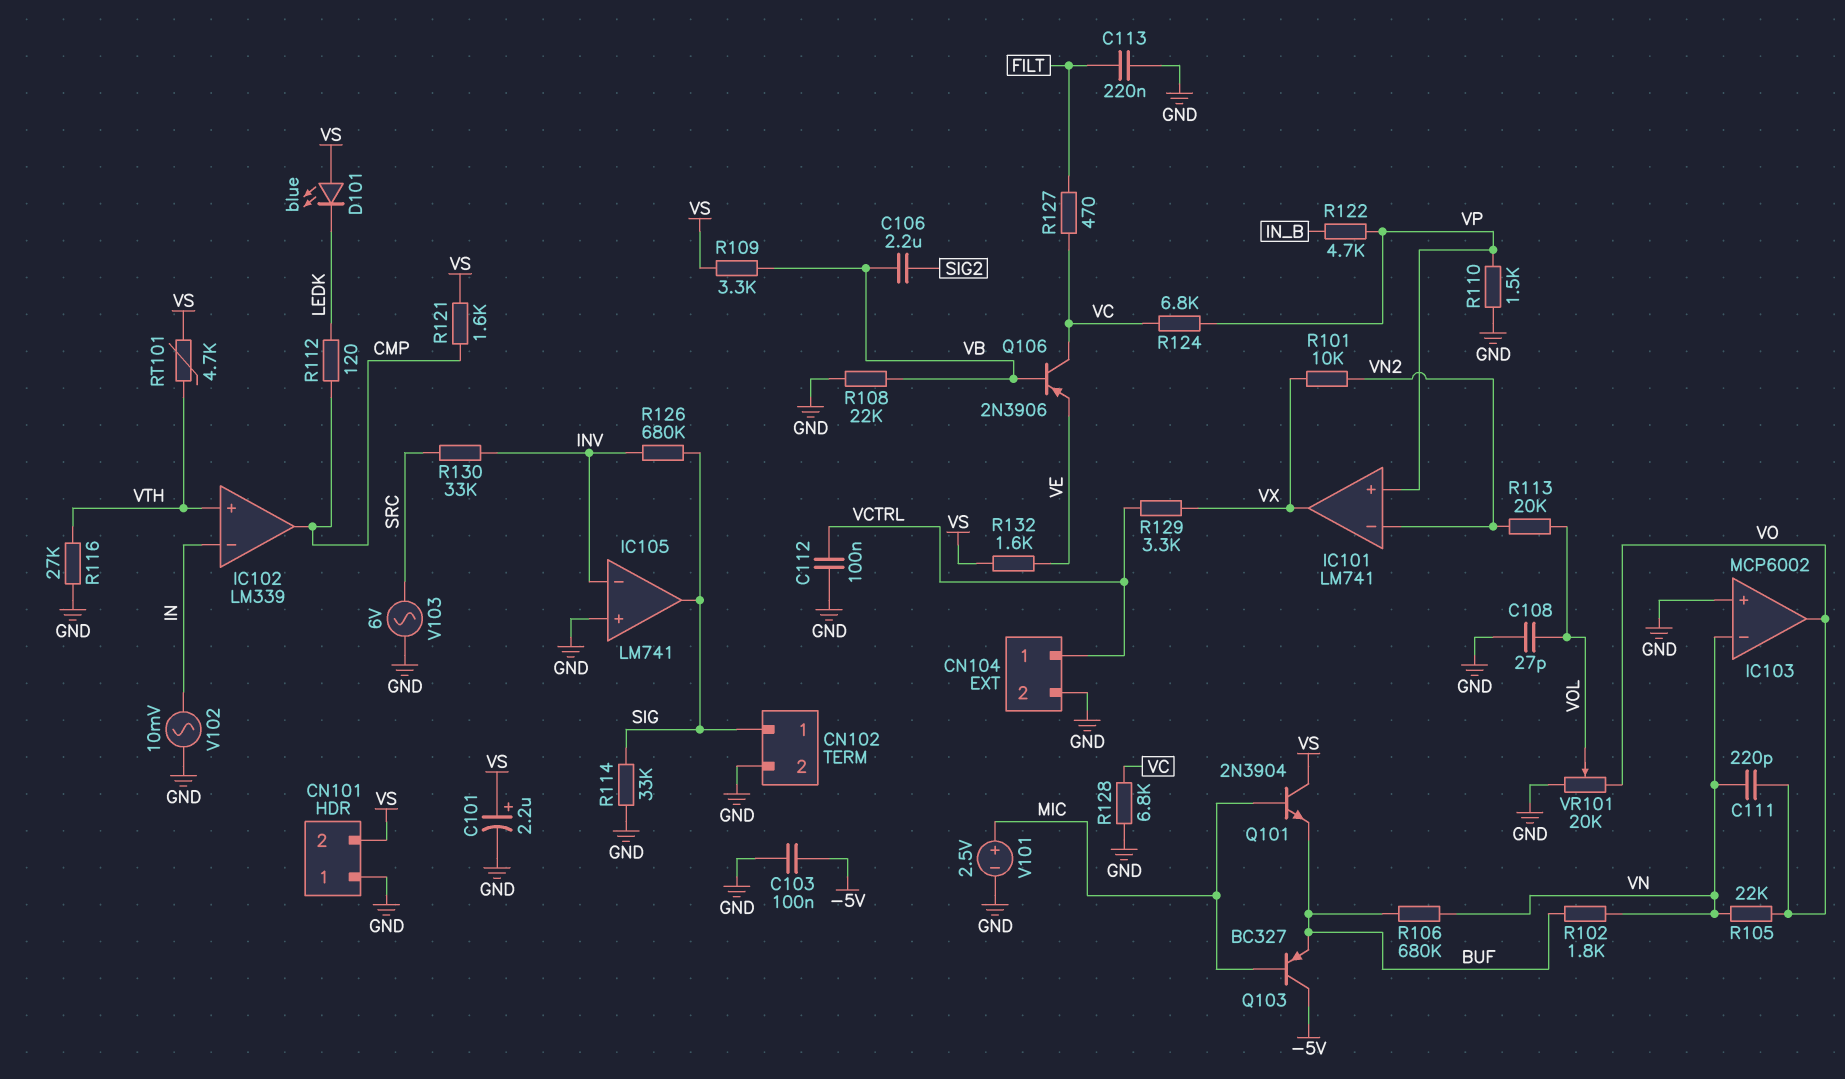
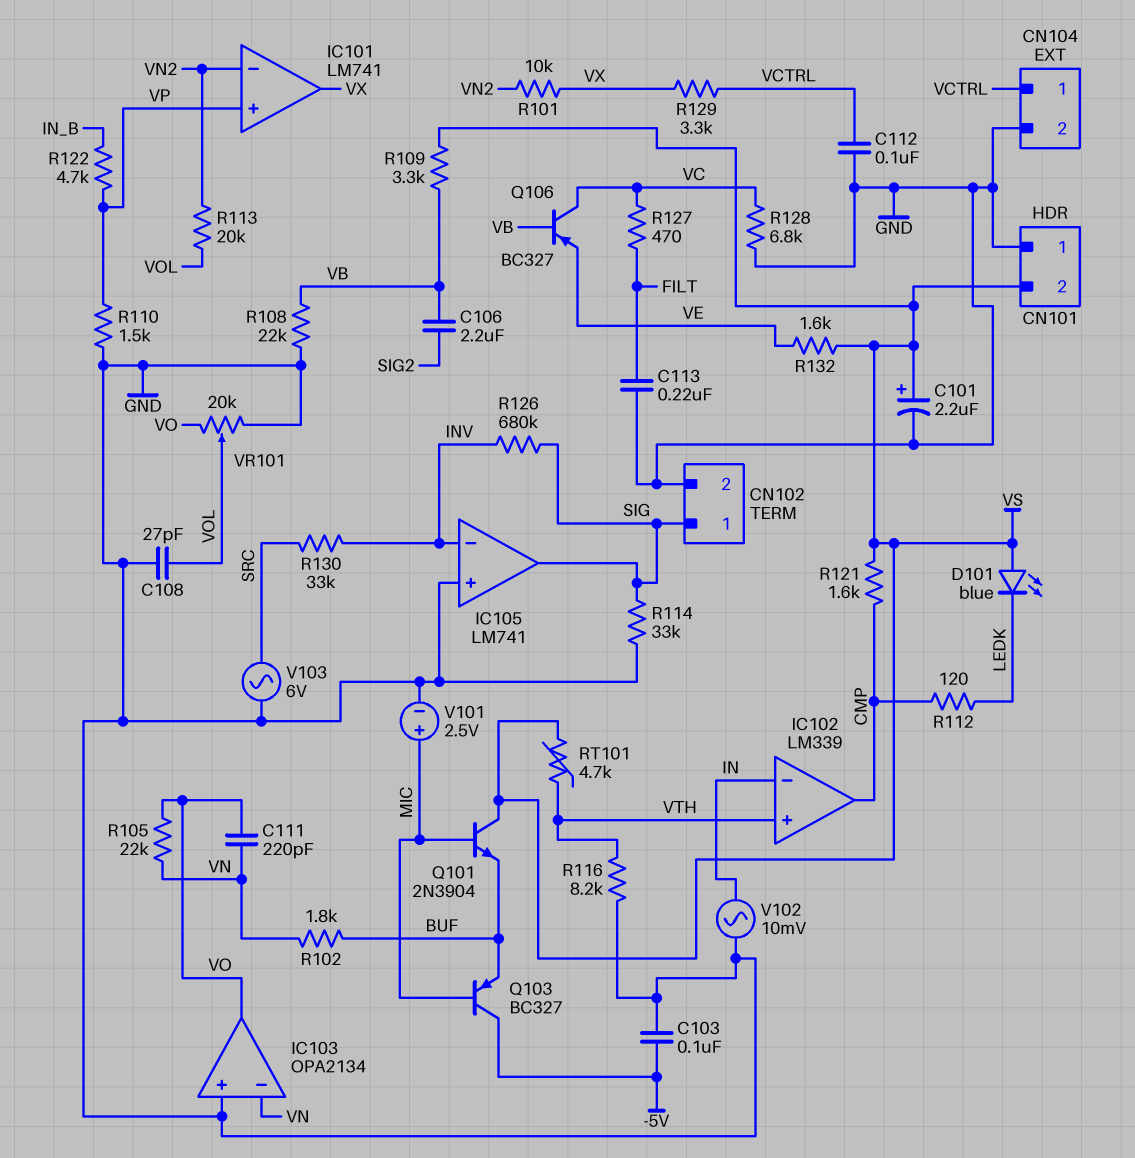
IC103: MCP6002 -> OPA2134
Q106: PNP 2N3906 (B VB, C VC, E VE) -> PNP BC327 (B VB, C VC, E VE)
R106: 680k (BUF, VN) -> none
R116: 27k (GND, VTH) -> 8.2k (GND, VTH)
R124: 6.8k (VC, VP) -> none

